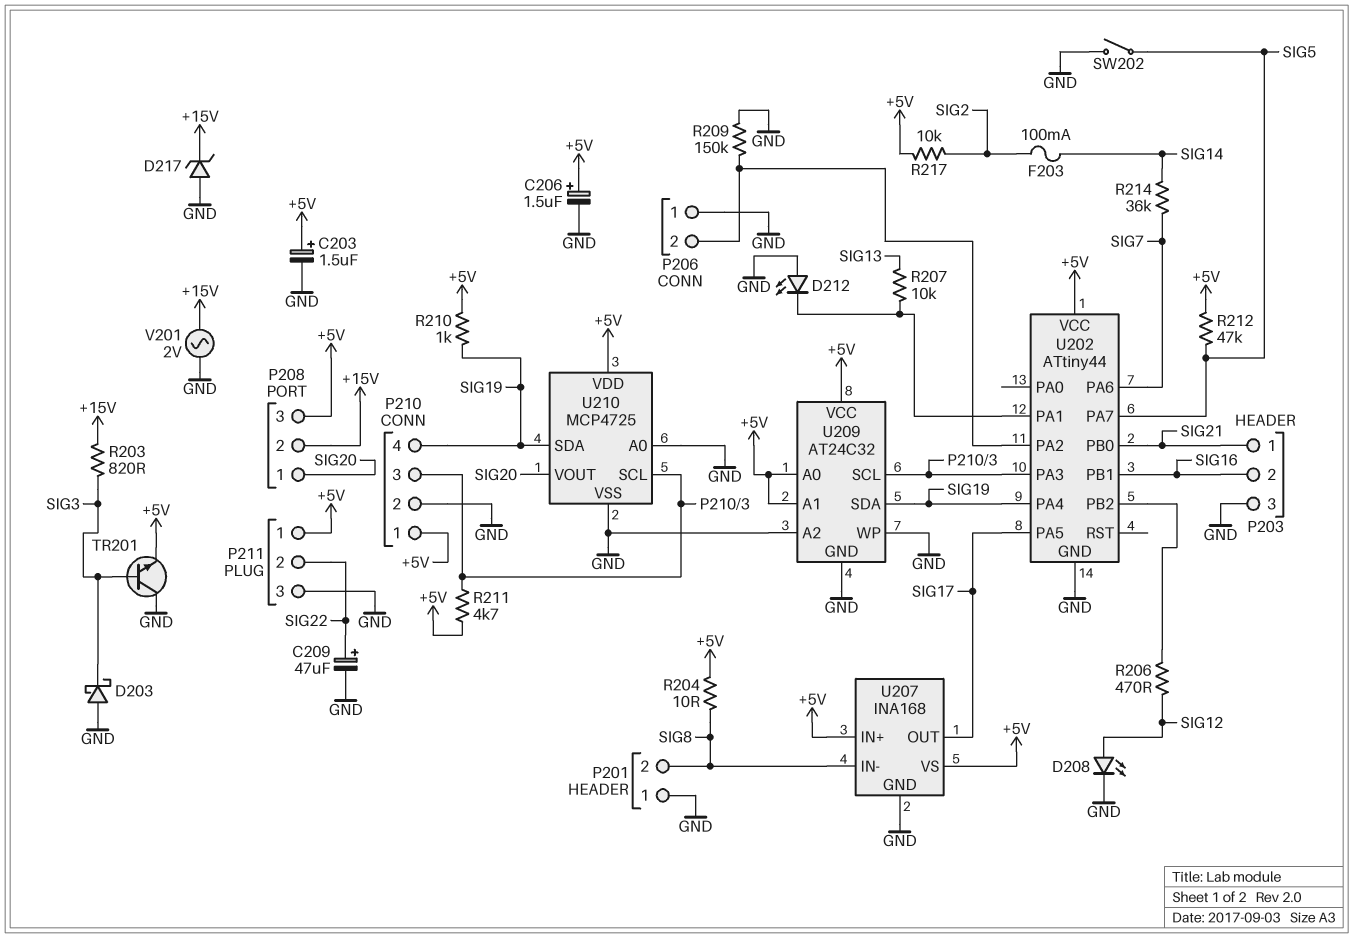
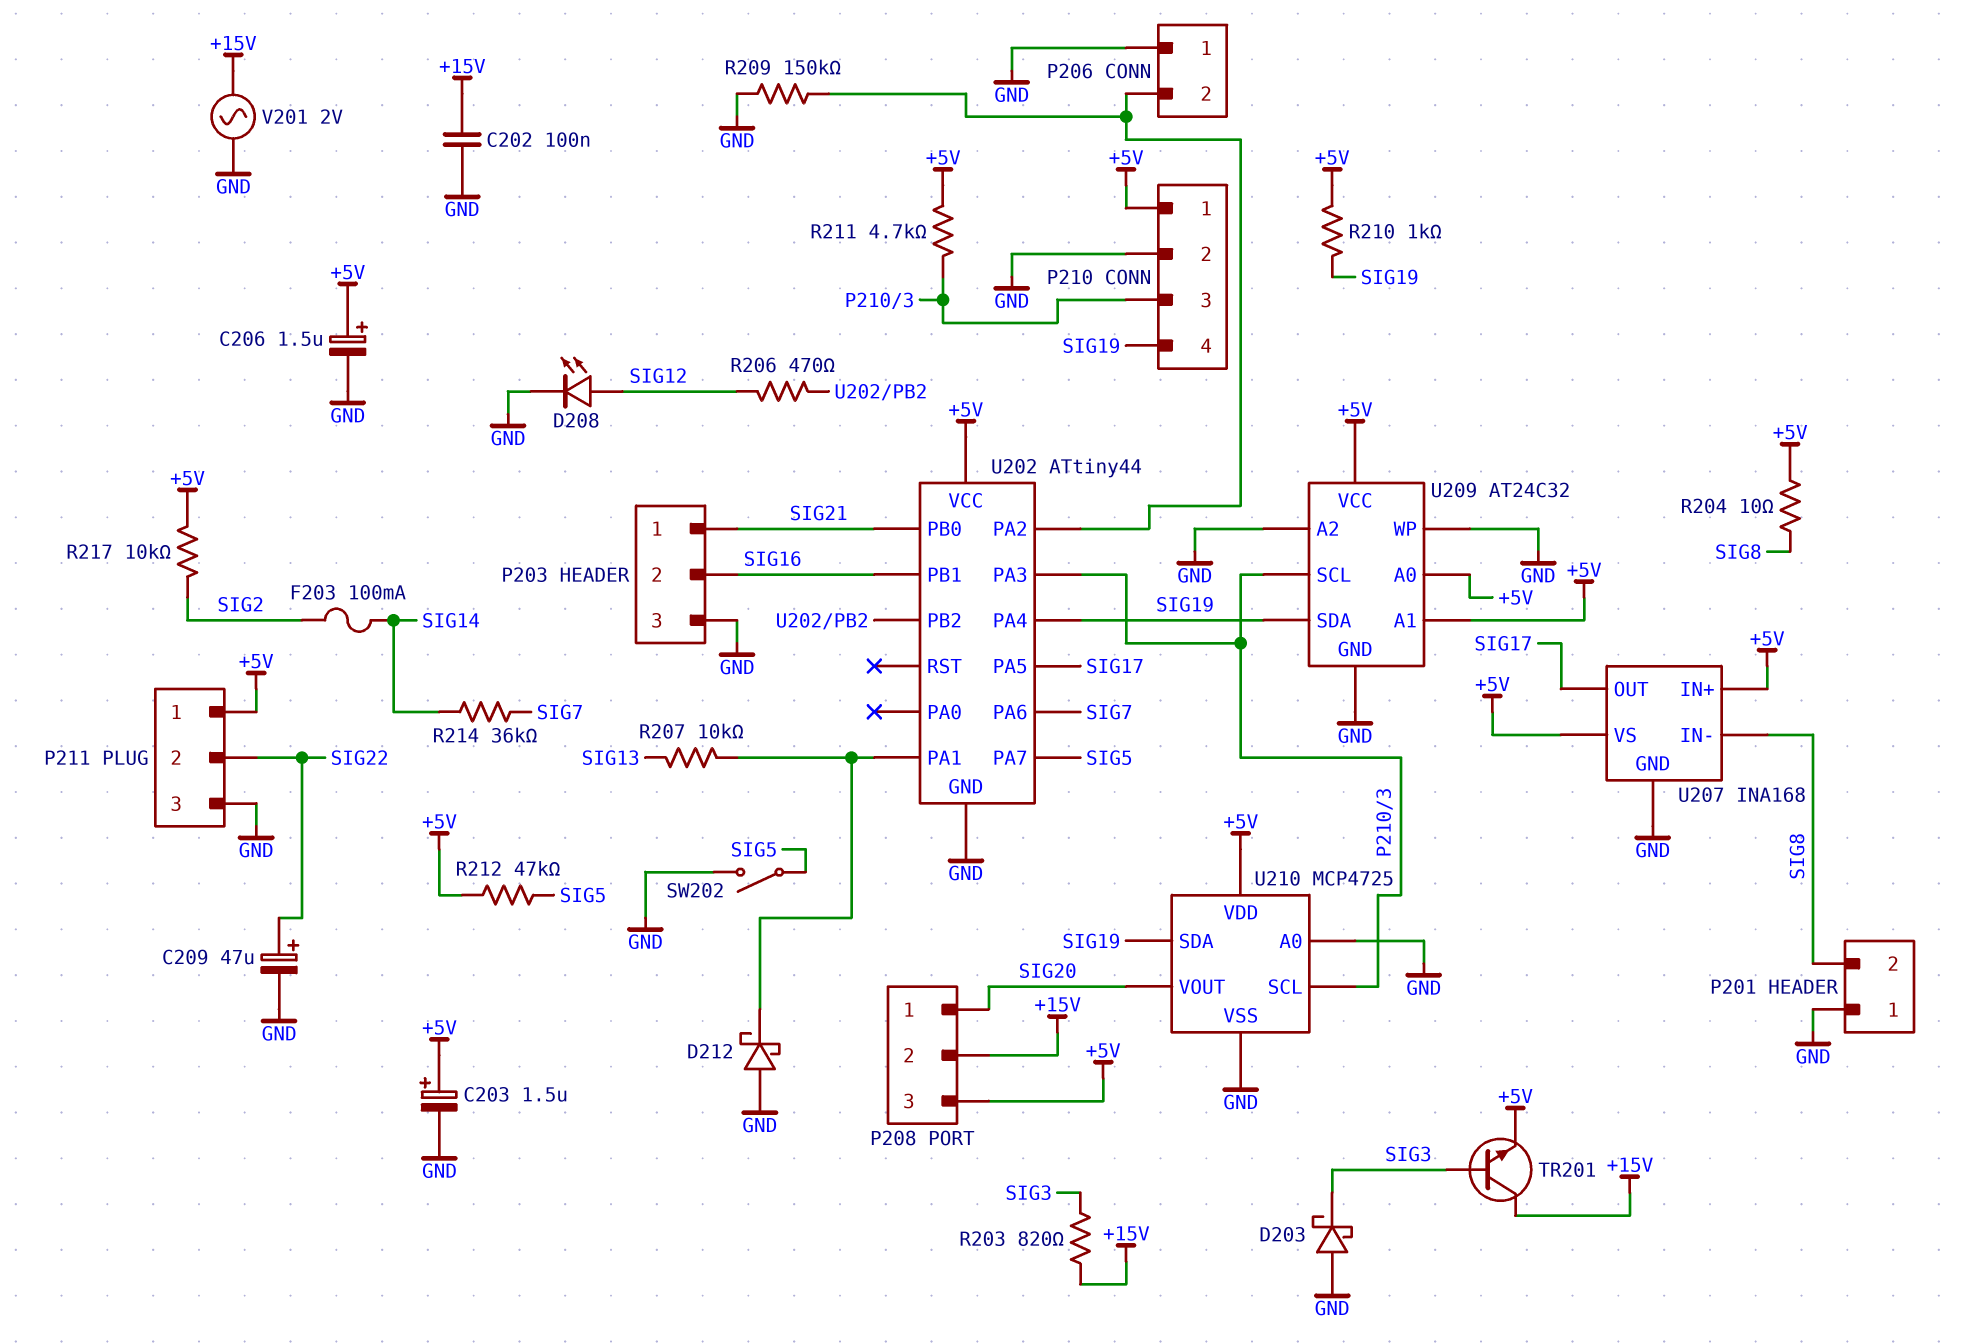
C202: none -> 100nF (+15V, GND)
D212: LED (A GND, K U202/PA1) -> schottky (A GND, K U202/PA1)
D217: zener (A GND, K +15V) -> none
TR201: NPN (B SIG3, C GND, E +5V) -> NPN (B SIG3, C +15V, E +5V)

